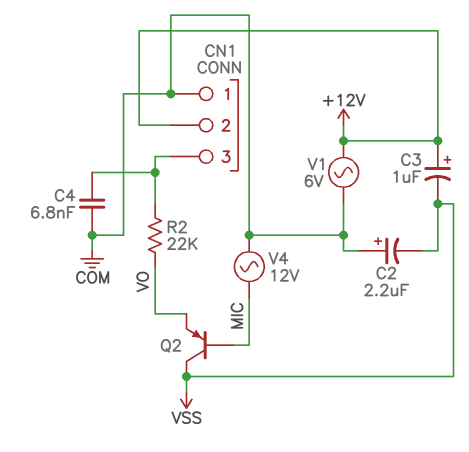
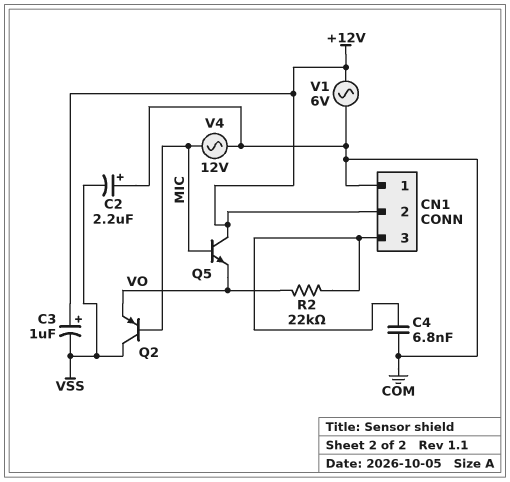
Q5: none -> NPN (B MIC, C +12V, E VO)

